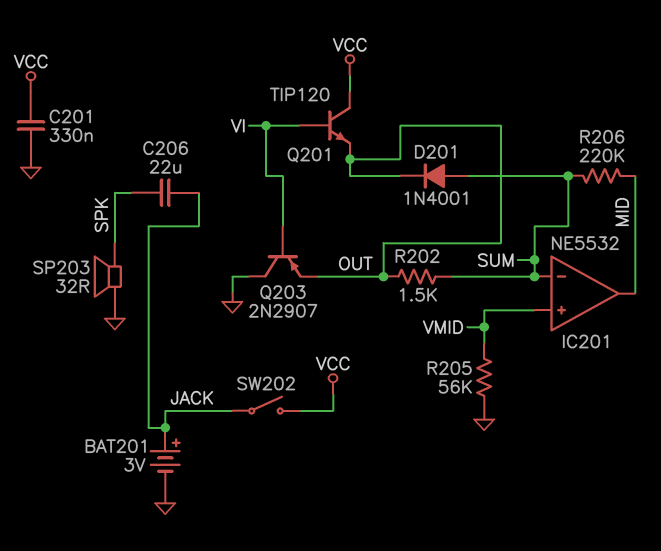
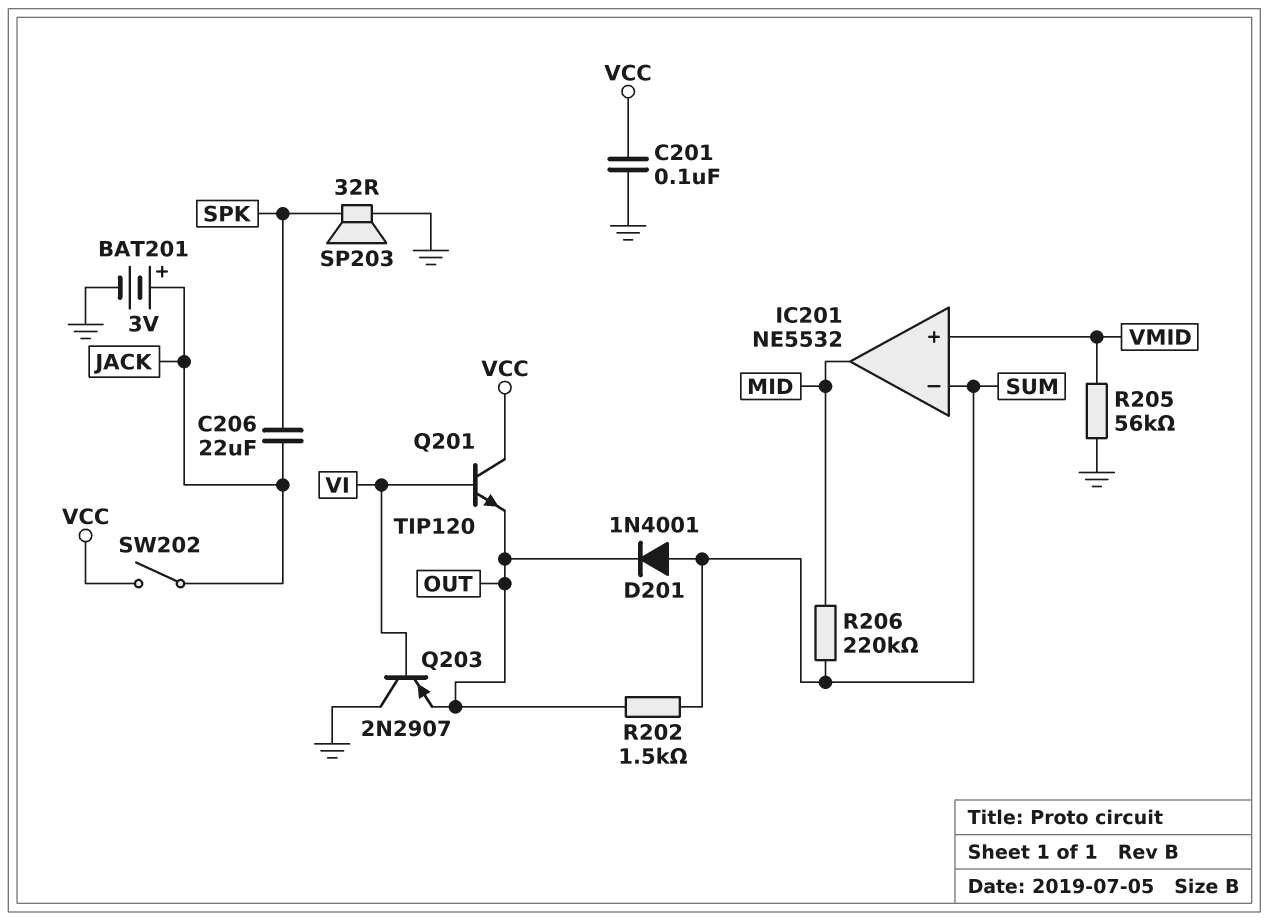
C201: 330nF (GND, VCC) -> 100nF (GND, VCC)

